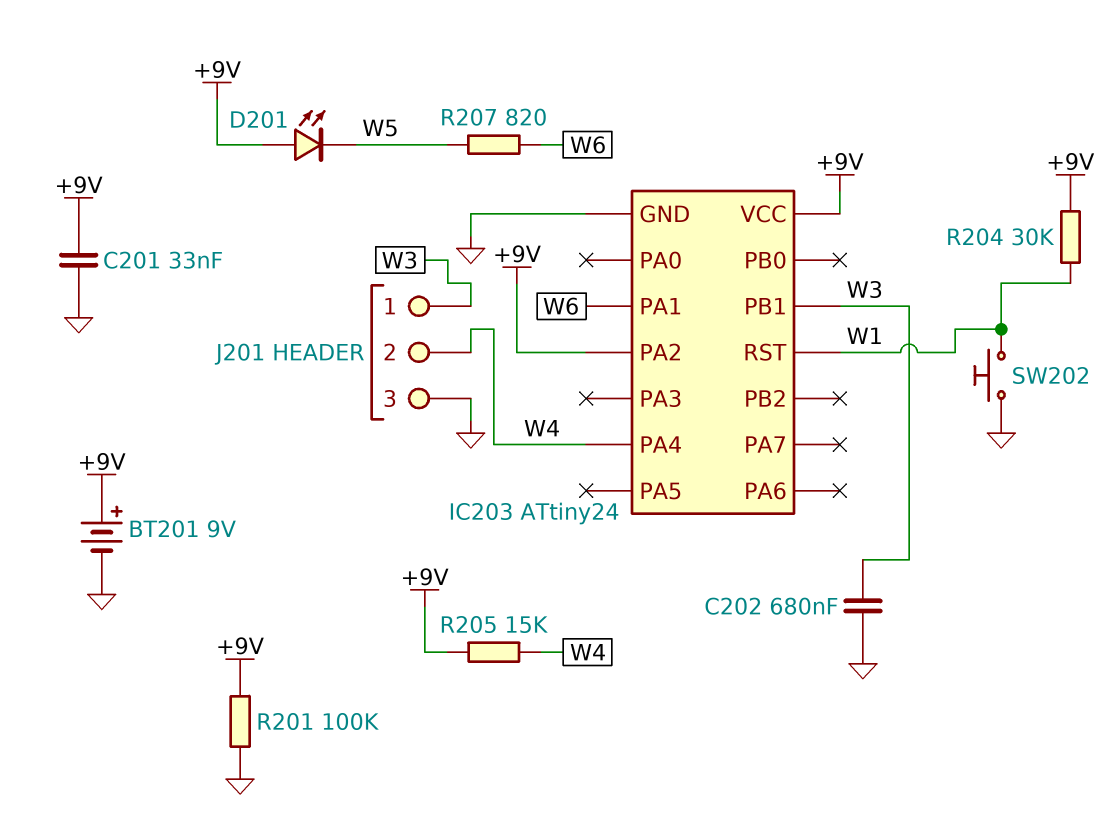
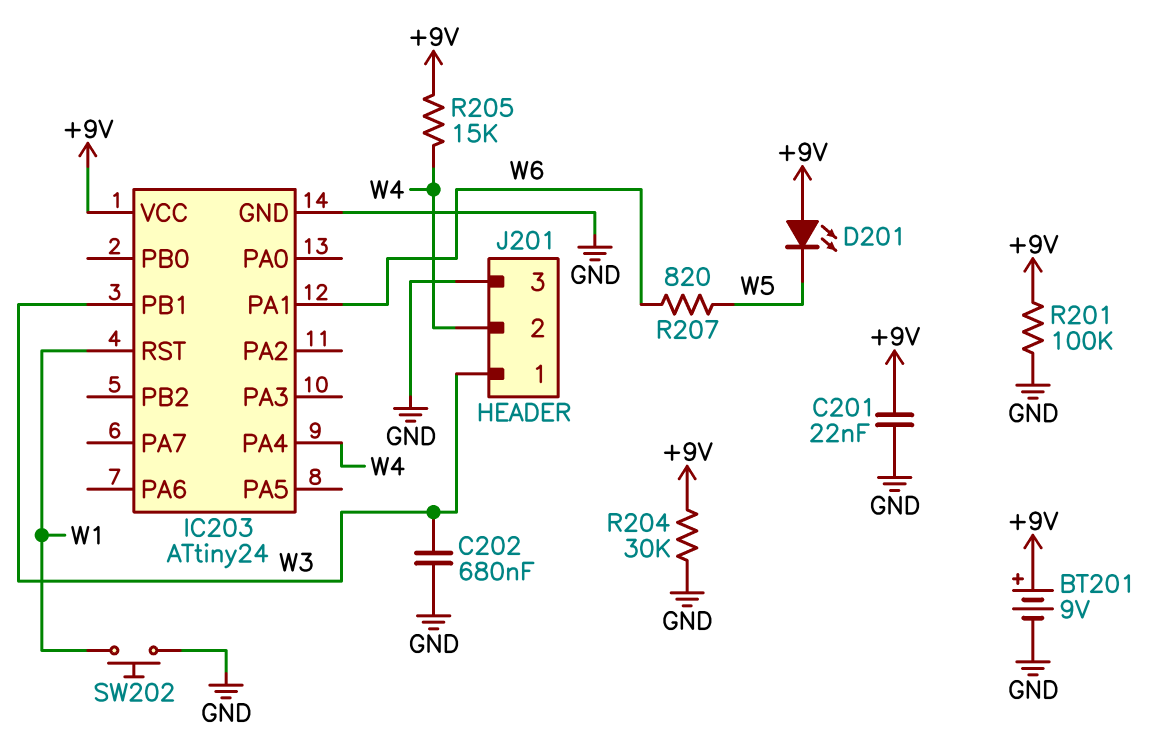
C201: 33nF (+9V, GND) -> 22nF (+9V, GND)
IC203 pin PA2: +9V -> none
R204: 30k (+9V, W1) -> 30k (+9V, GND)

